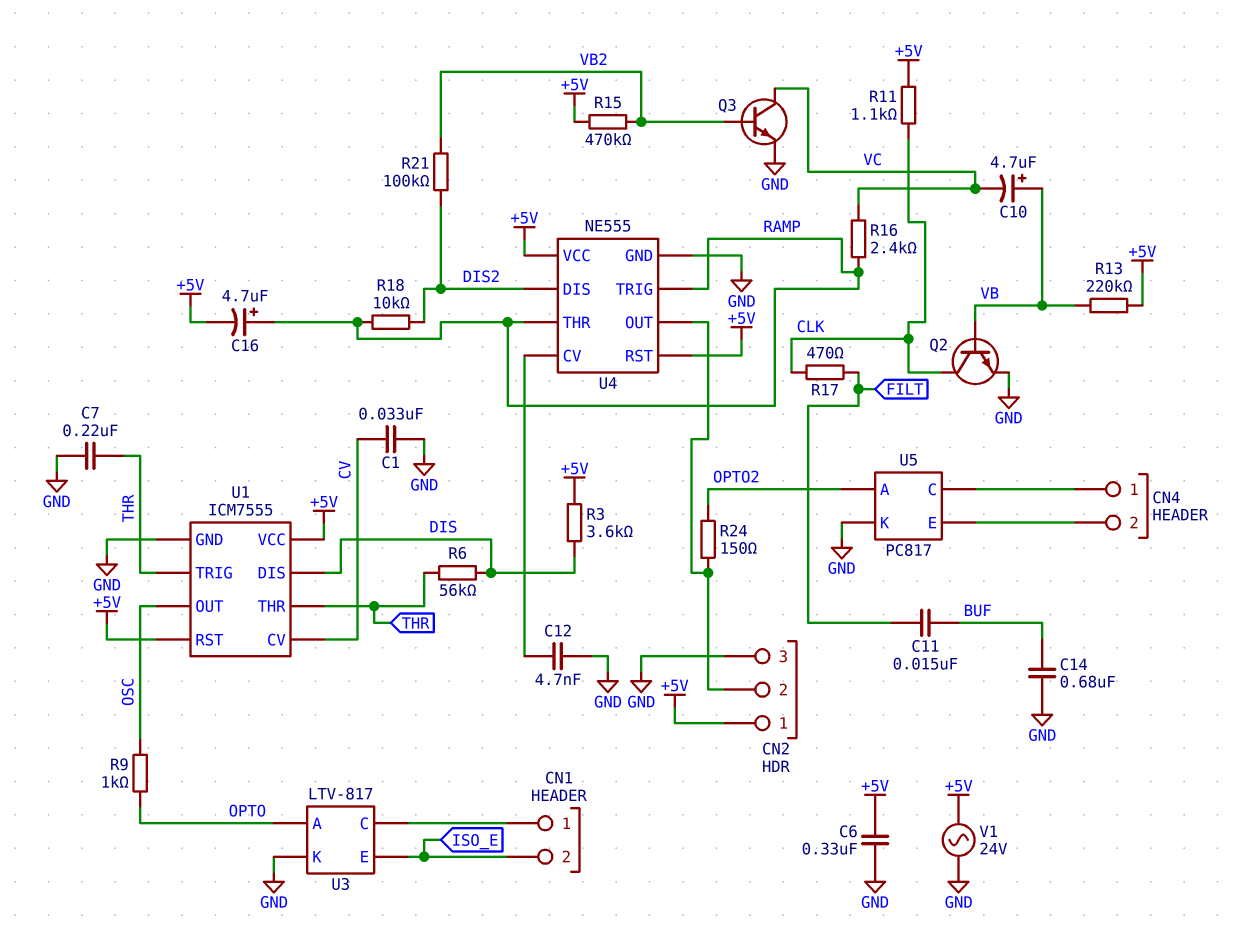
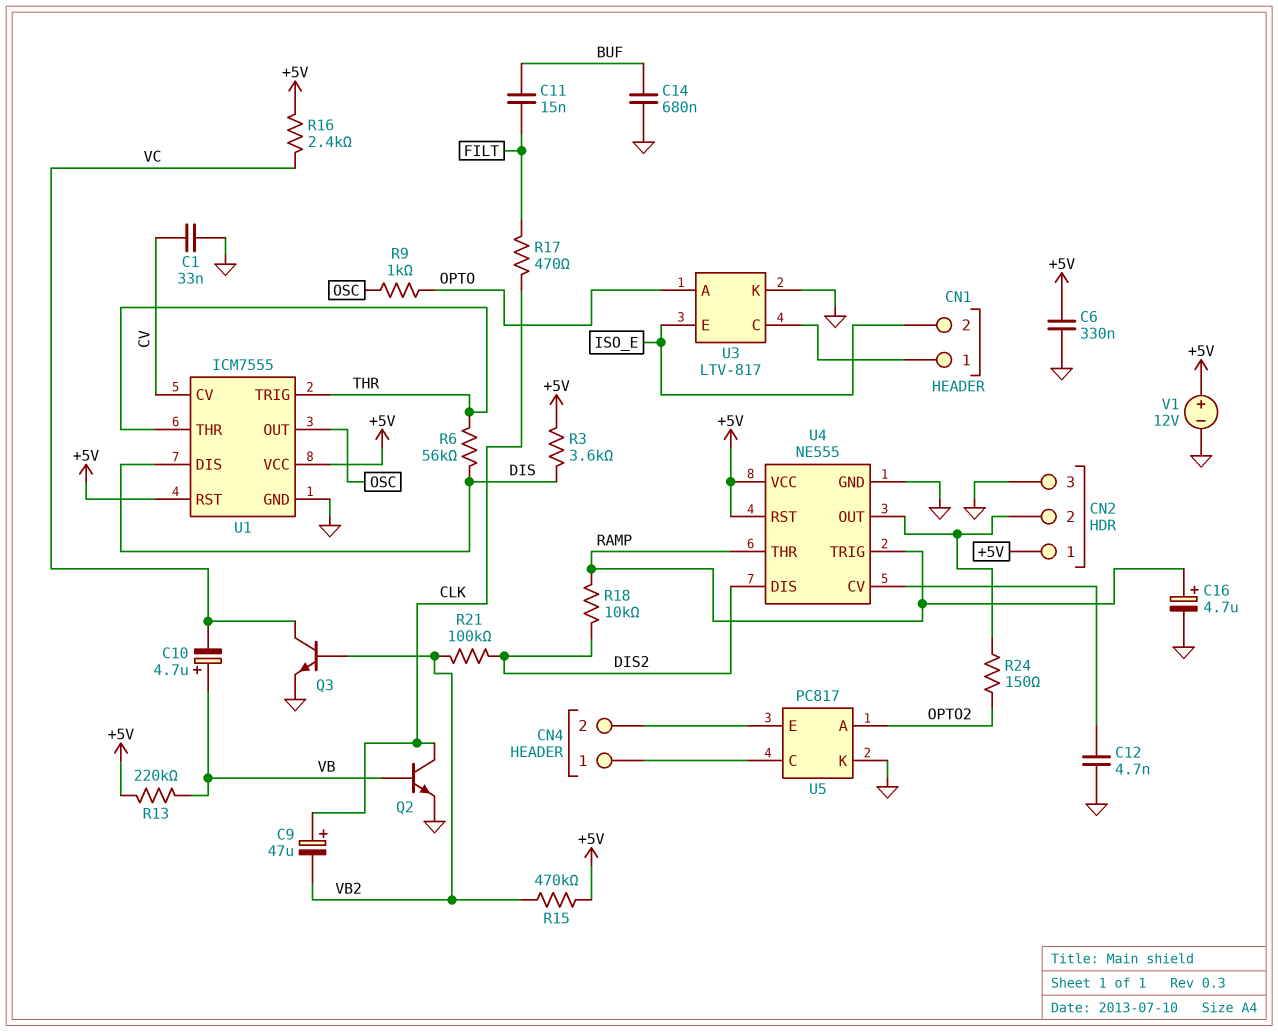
C7: 220nF (GND, THR) -> none
C9: none -> 47uF (plus CLK, minus VB2)
C16: 4.7uF (plus RAMP, minus +5V) -> 4.7uF (plus RAMP, minus GND)
R11: 1.1k (+5V, CLK) -> none
R16: 2.4k (RAMP, VC) -> 2.4k (+5V, VC)
V1: AC 24V (+5V, GND) -> 12V (plus +5V, minus GND)

